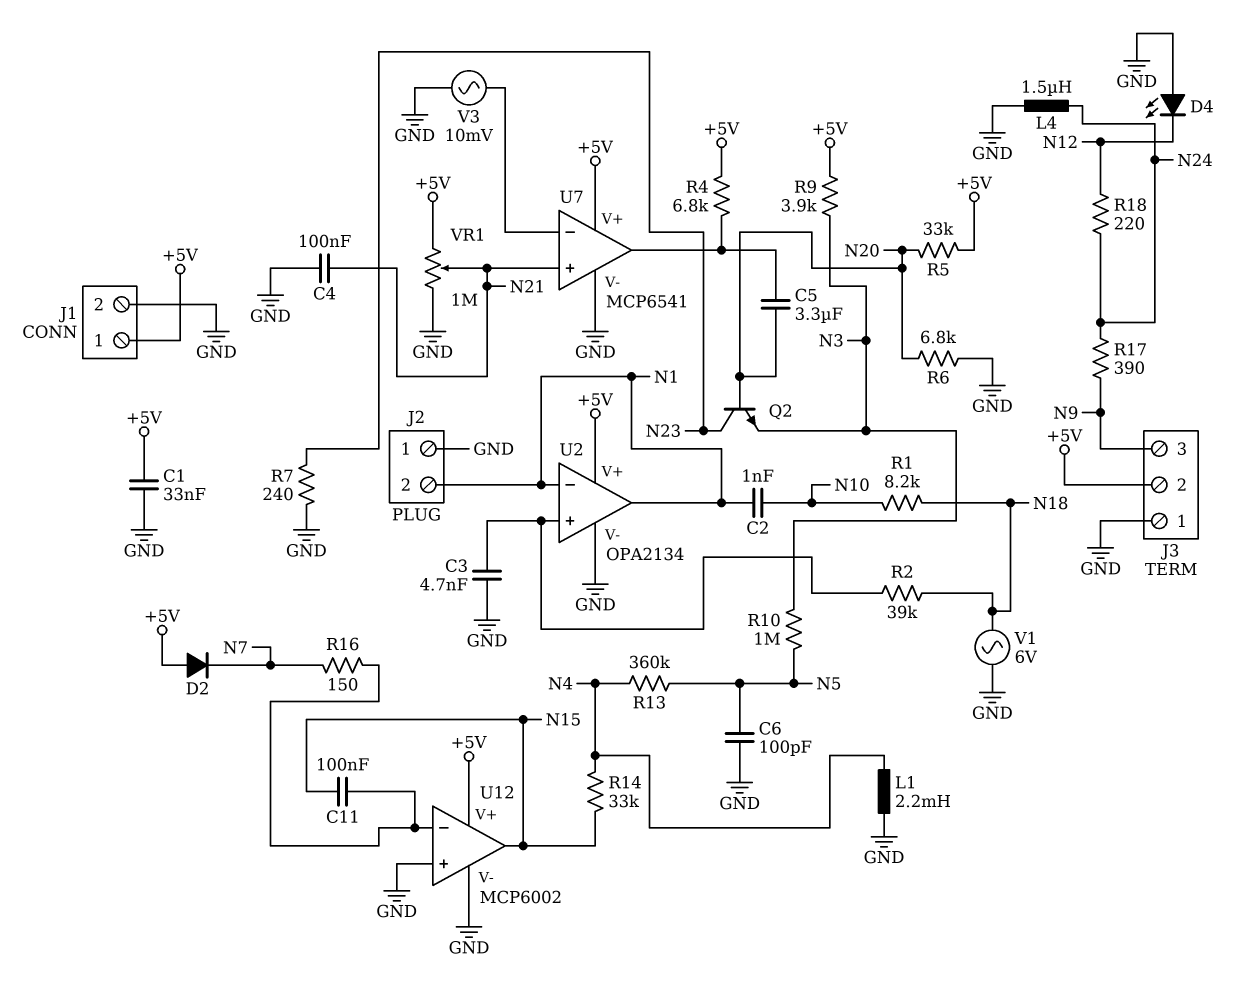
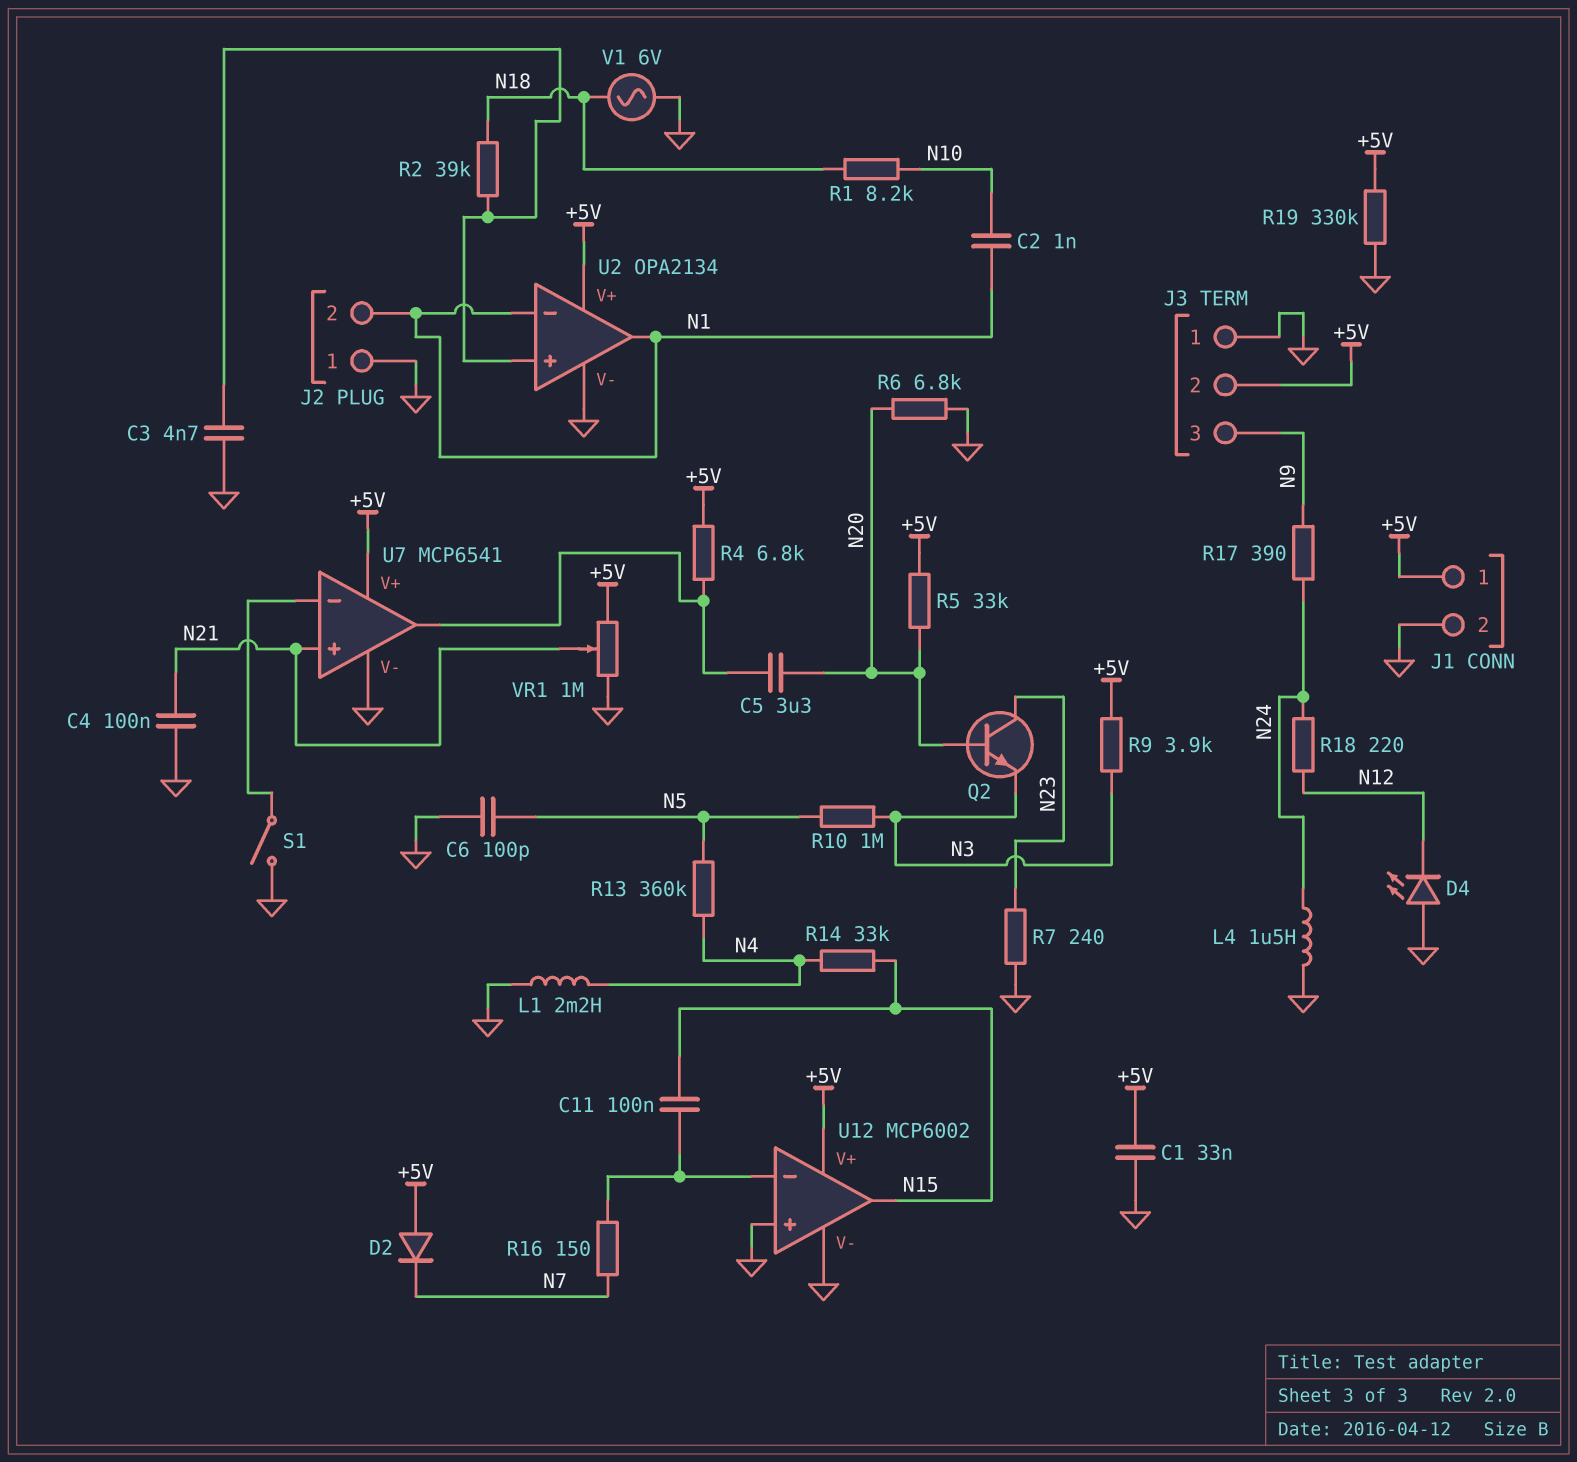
R19: none -> 330k (+5V, GND)
S1: none -> switch (GND, U7/in-)
V3: AC 10mV (GND, U7/in-) -> none

